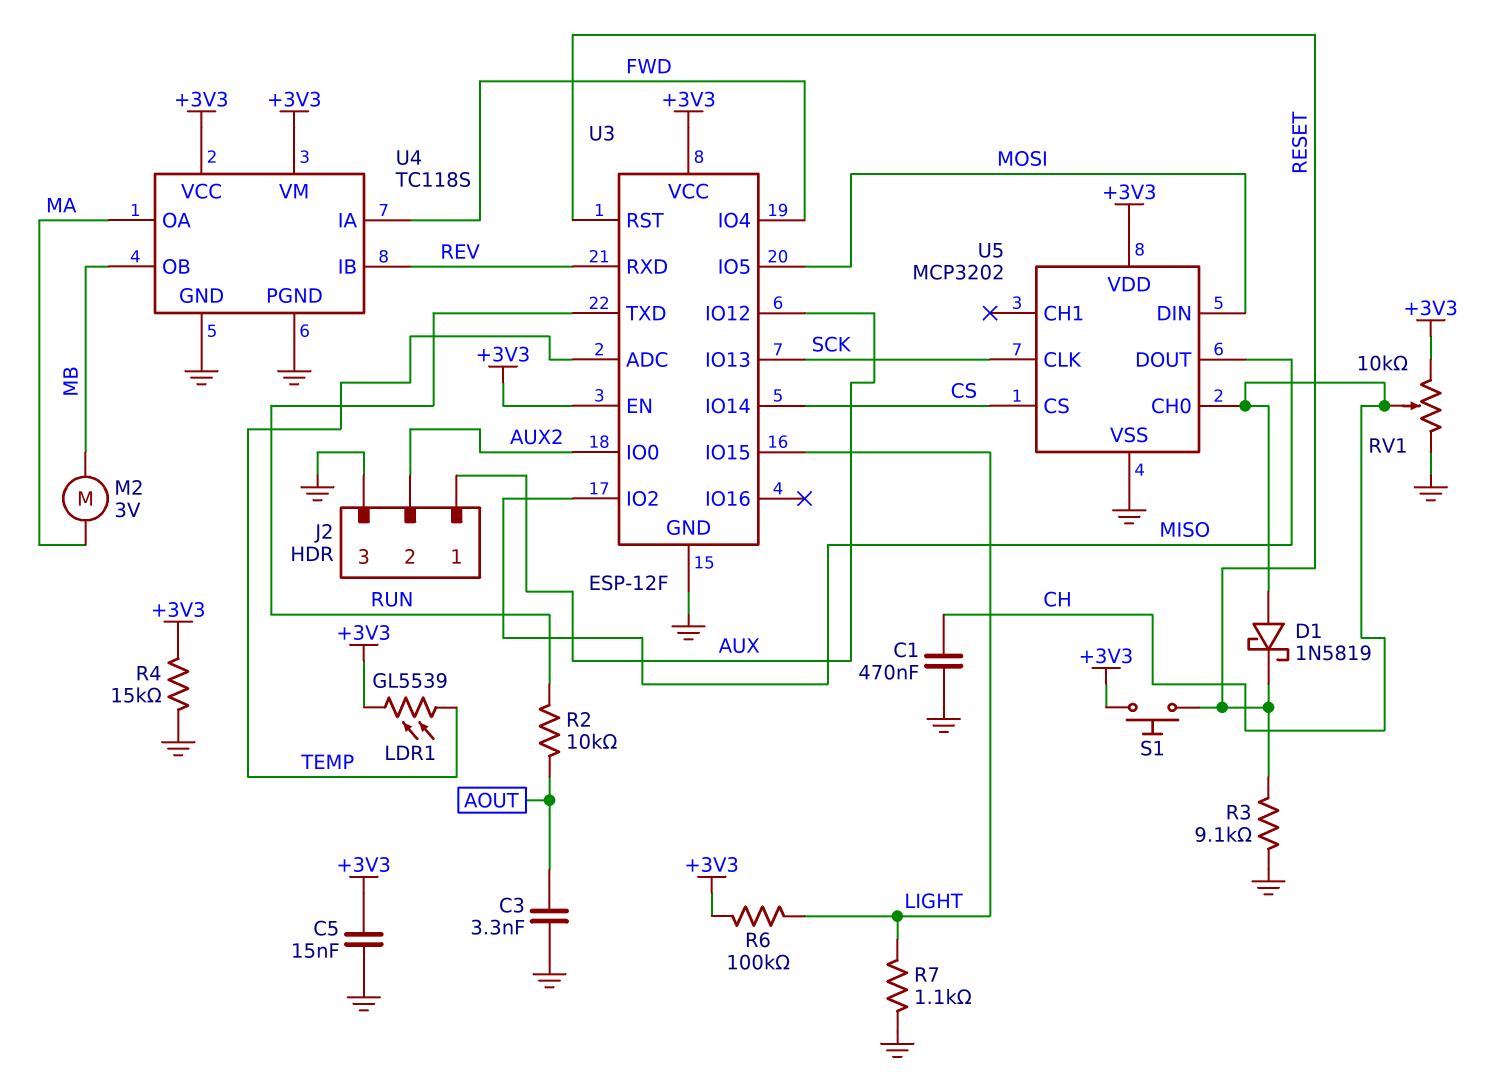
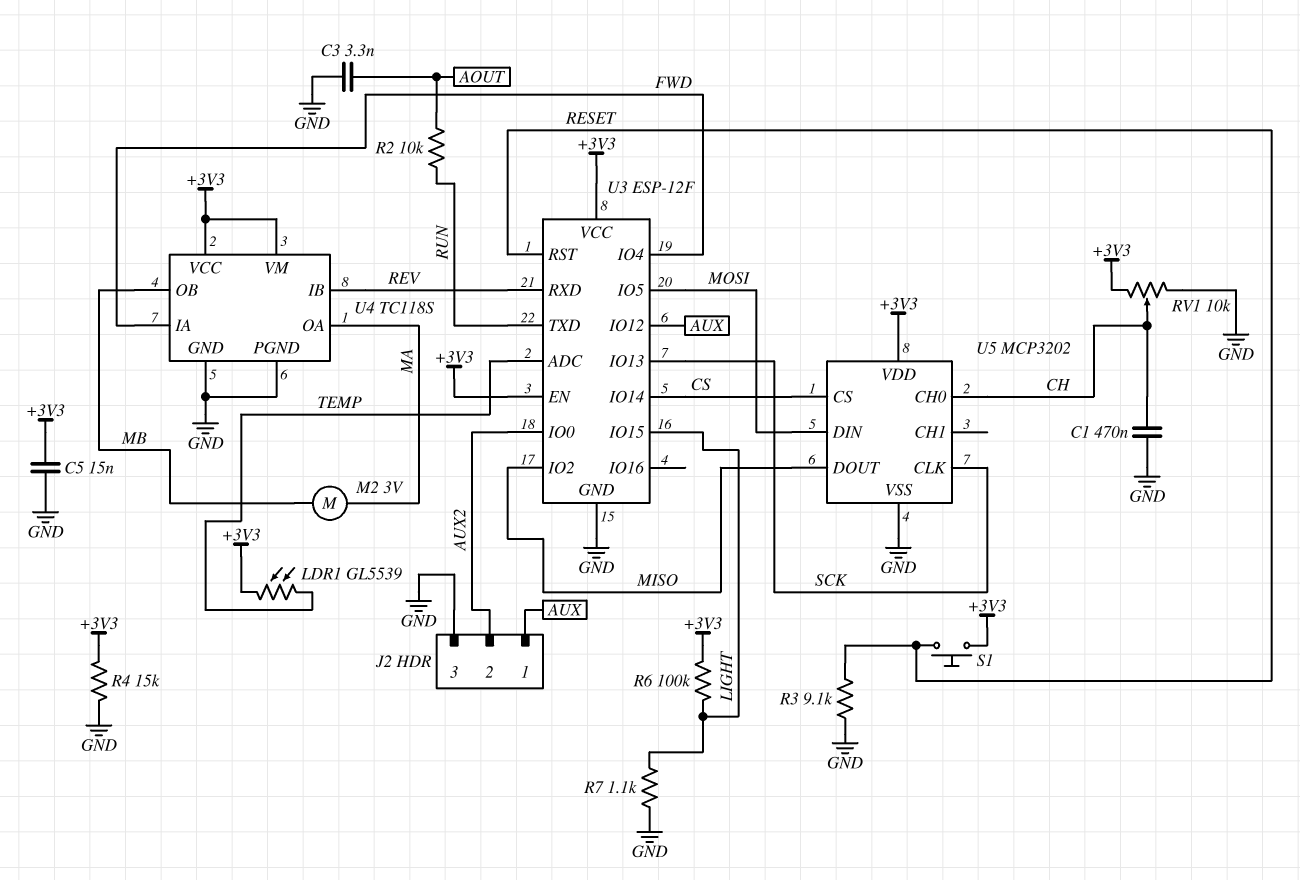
D1: schottky 1N5819 (A CH, K RESET) -> none

